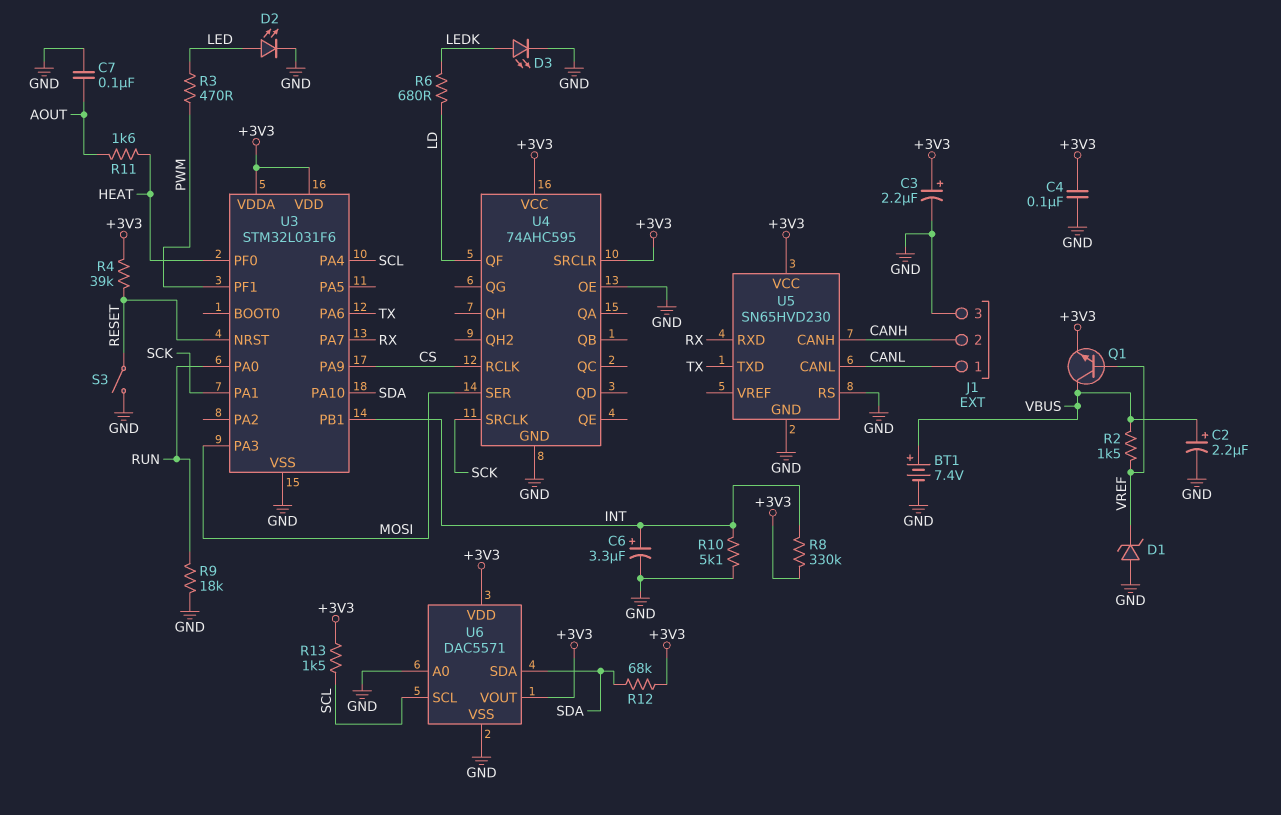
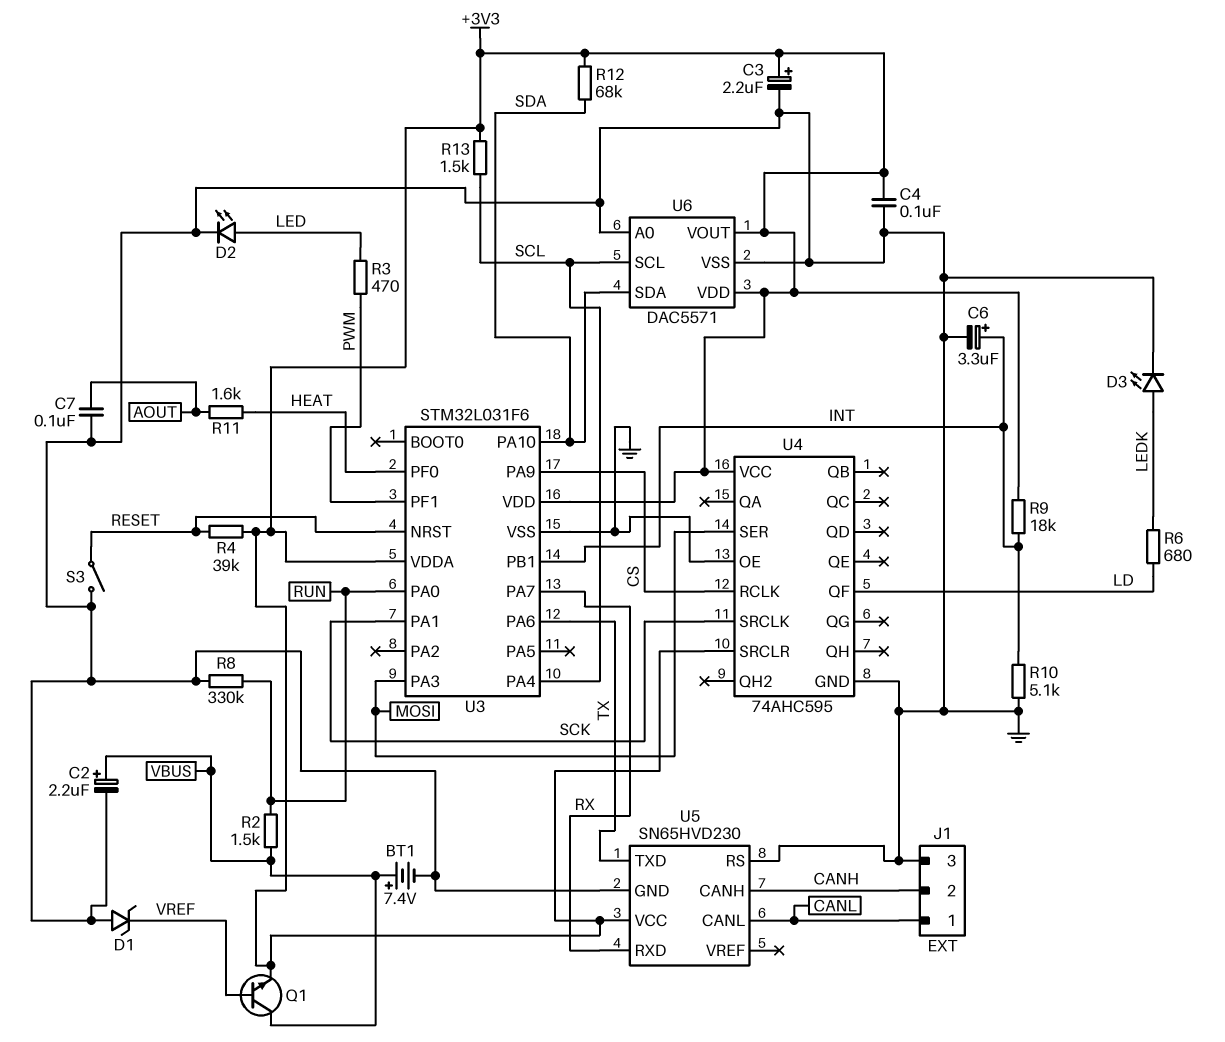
R2: 1.5k (VBUS, VREF) -> 1.5k (RUN, VBUS)
R8: 330k (+3V3, INT) -> 330k (GND, RUN)
R9: 18k (GND, RUN) -> 18k (+3V3, INT)

